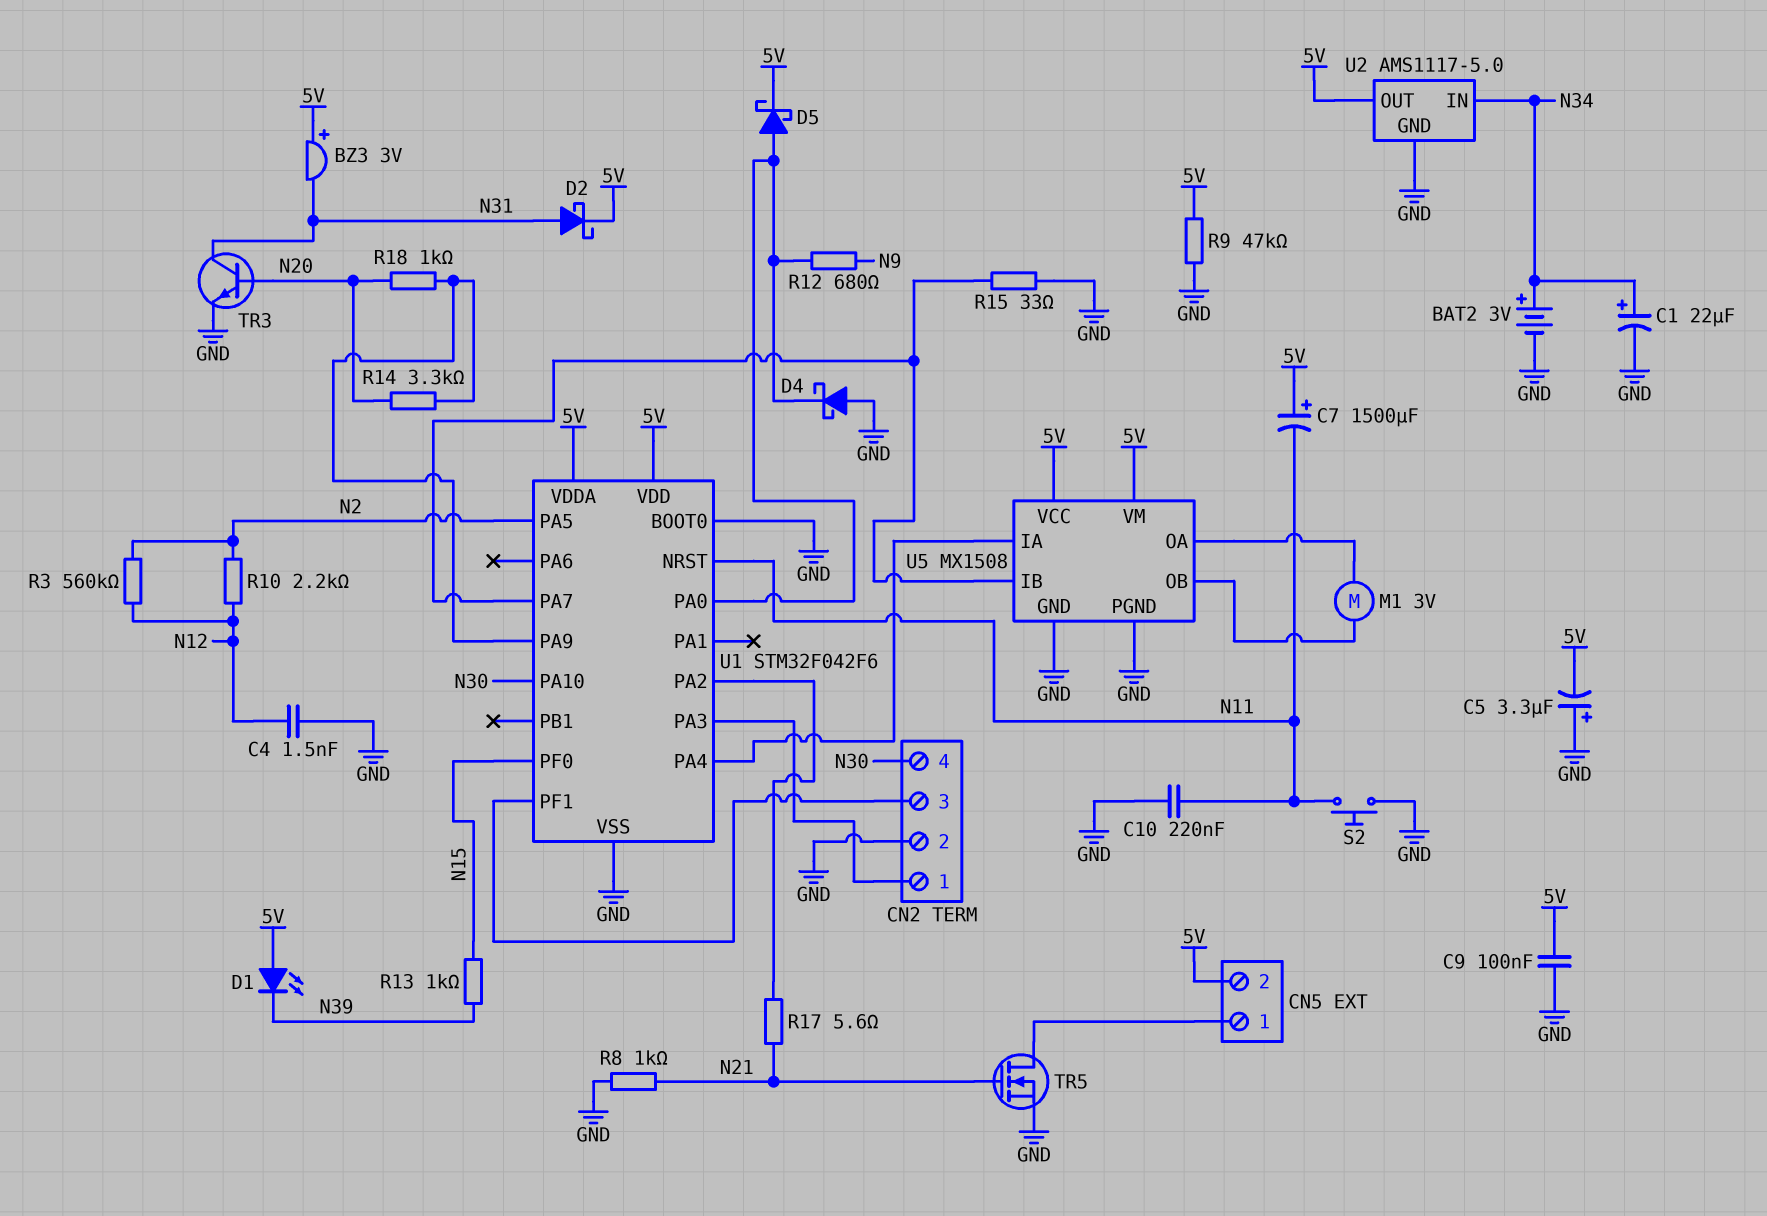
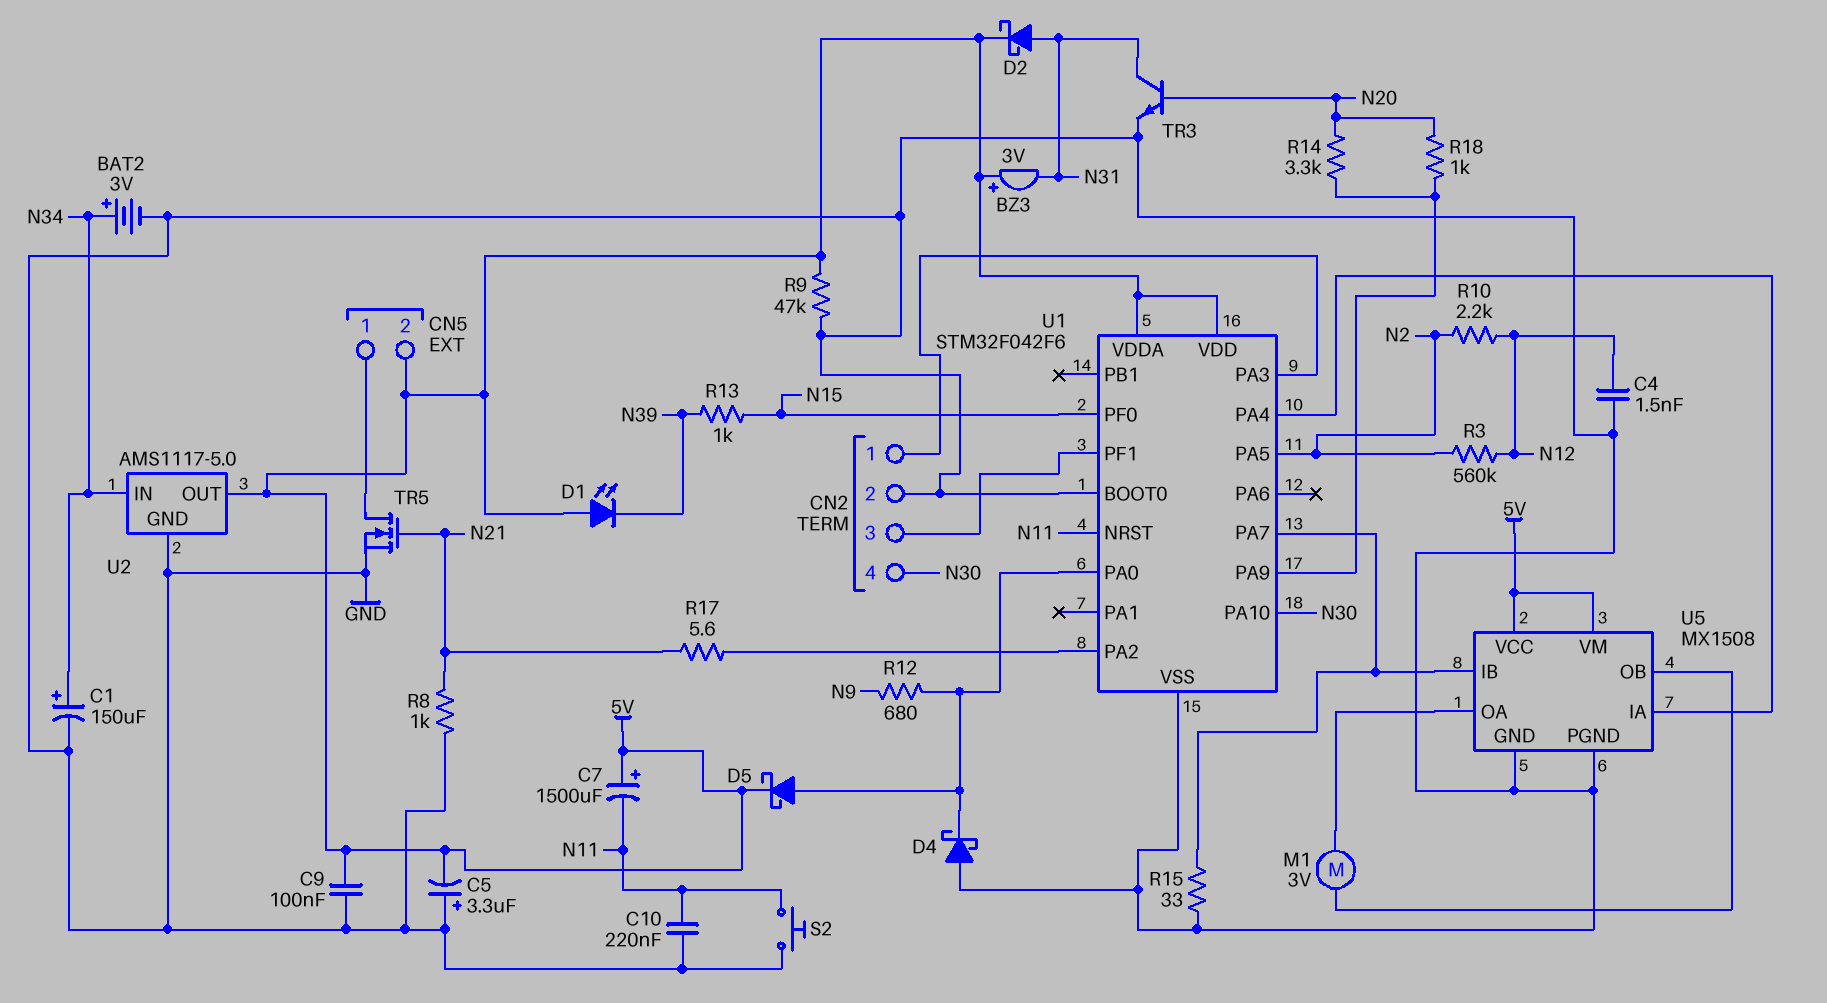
C1: 22uF (plus N34, minus GND) -> 150uF (plus N34, minus GND)

